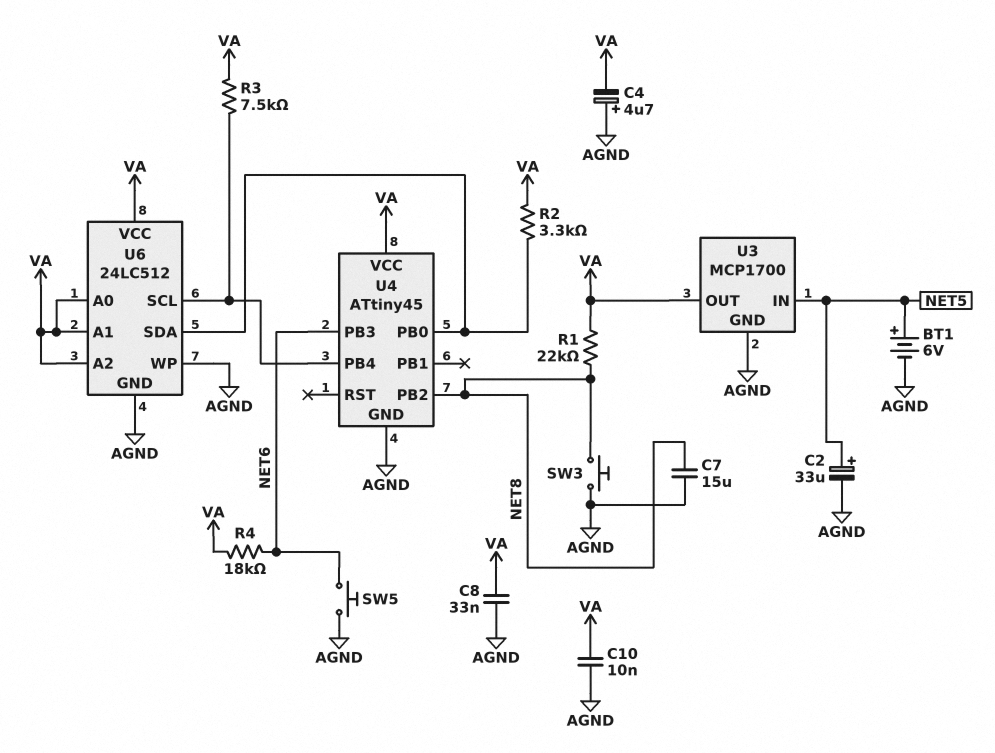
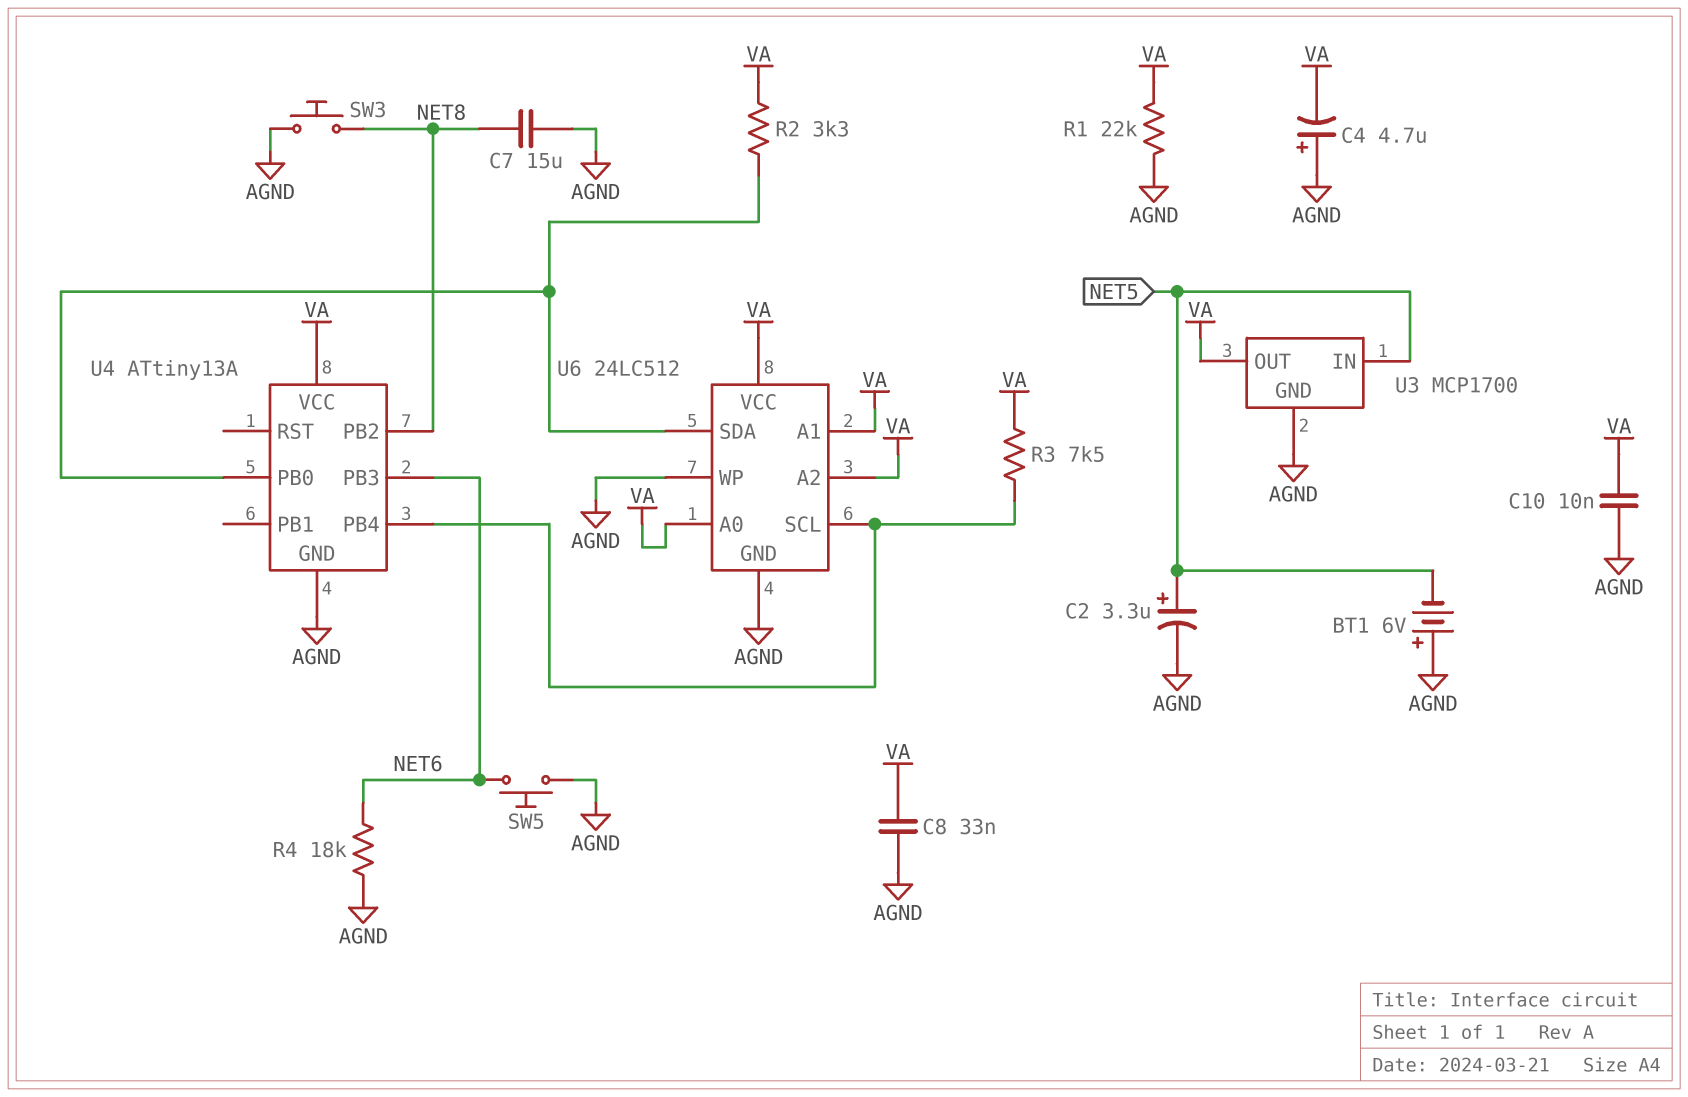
BT1: 6V (plus NET5, minus AGND) -> 6V (plus AGND, minus NET5)
C2: 33uF (plus NET5, minus AGND) -> 3.3uF (plus NET5, minus AGND)
R1: 22k (NET8, VA) -> 22k (AGND, VA)
R4: 18k (NET6, VA) -> 18k (AGND, NET6)
U4: ATtiny45 -> ATtiny13A

